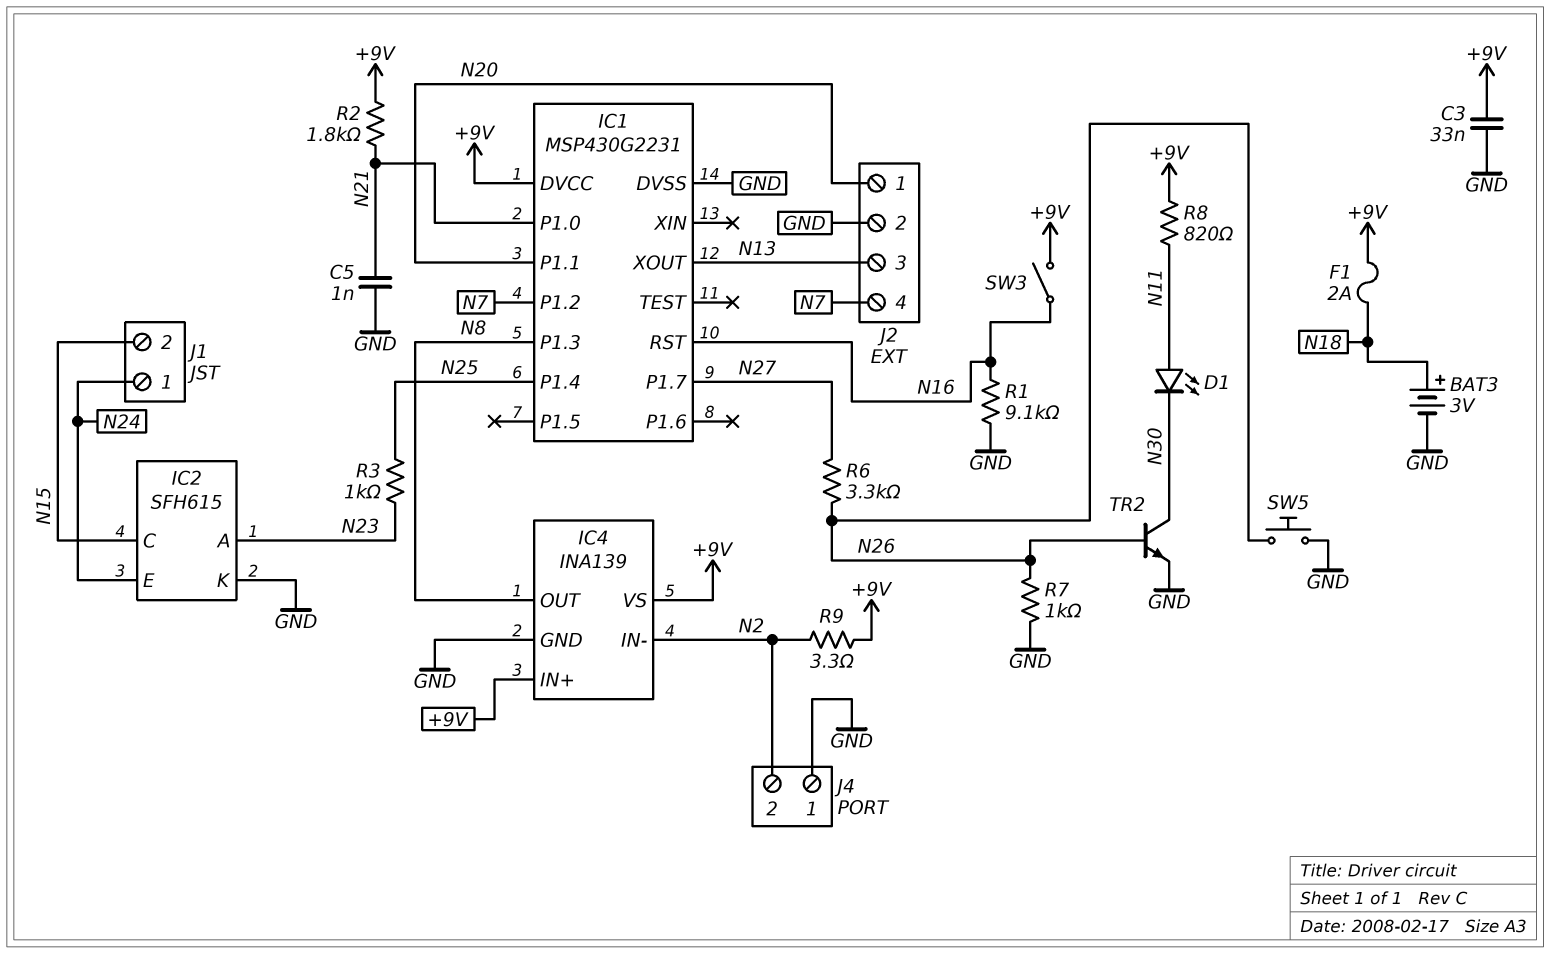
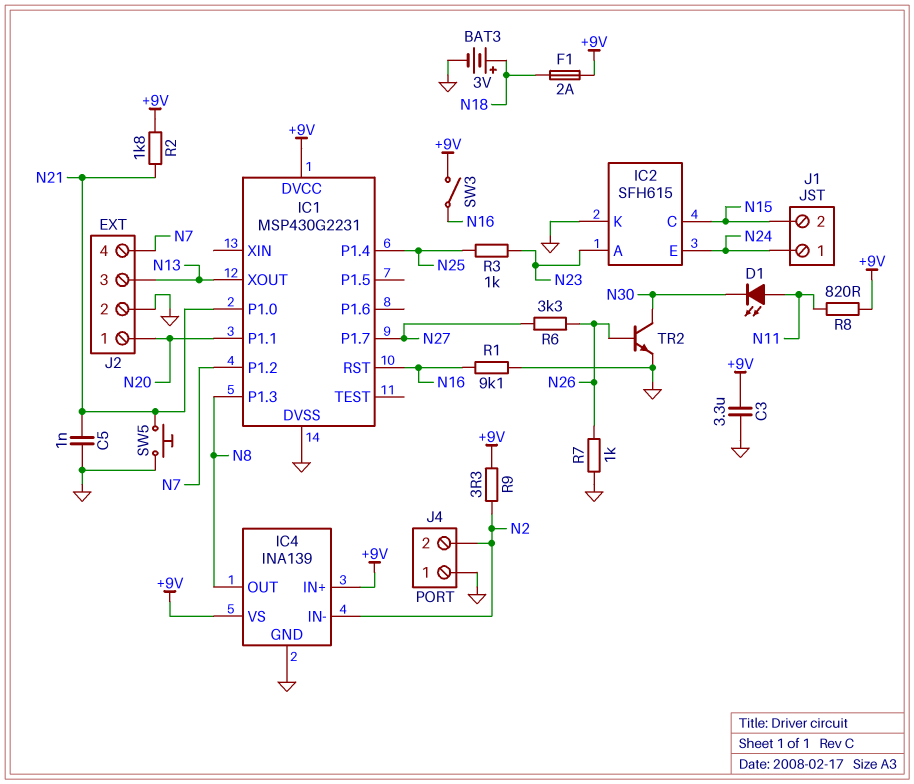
C3: 33nF (+9V, GND) -> 3.3uF (+9V, GND)
SW5: button (GND, N26) -> button (GND, N21)

